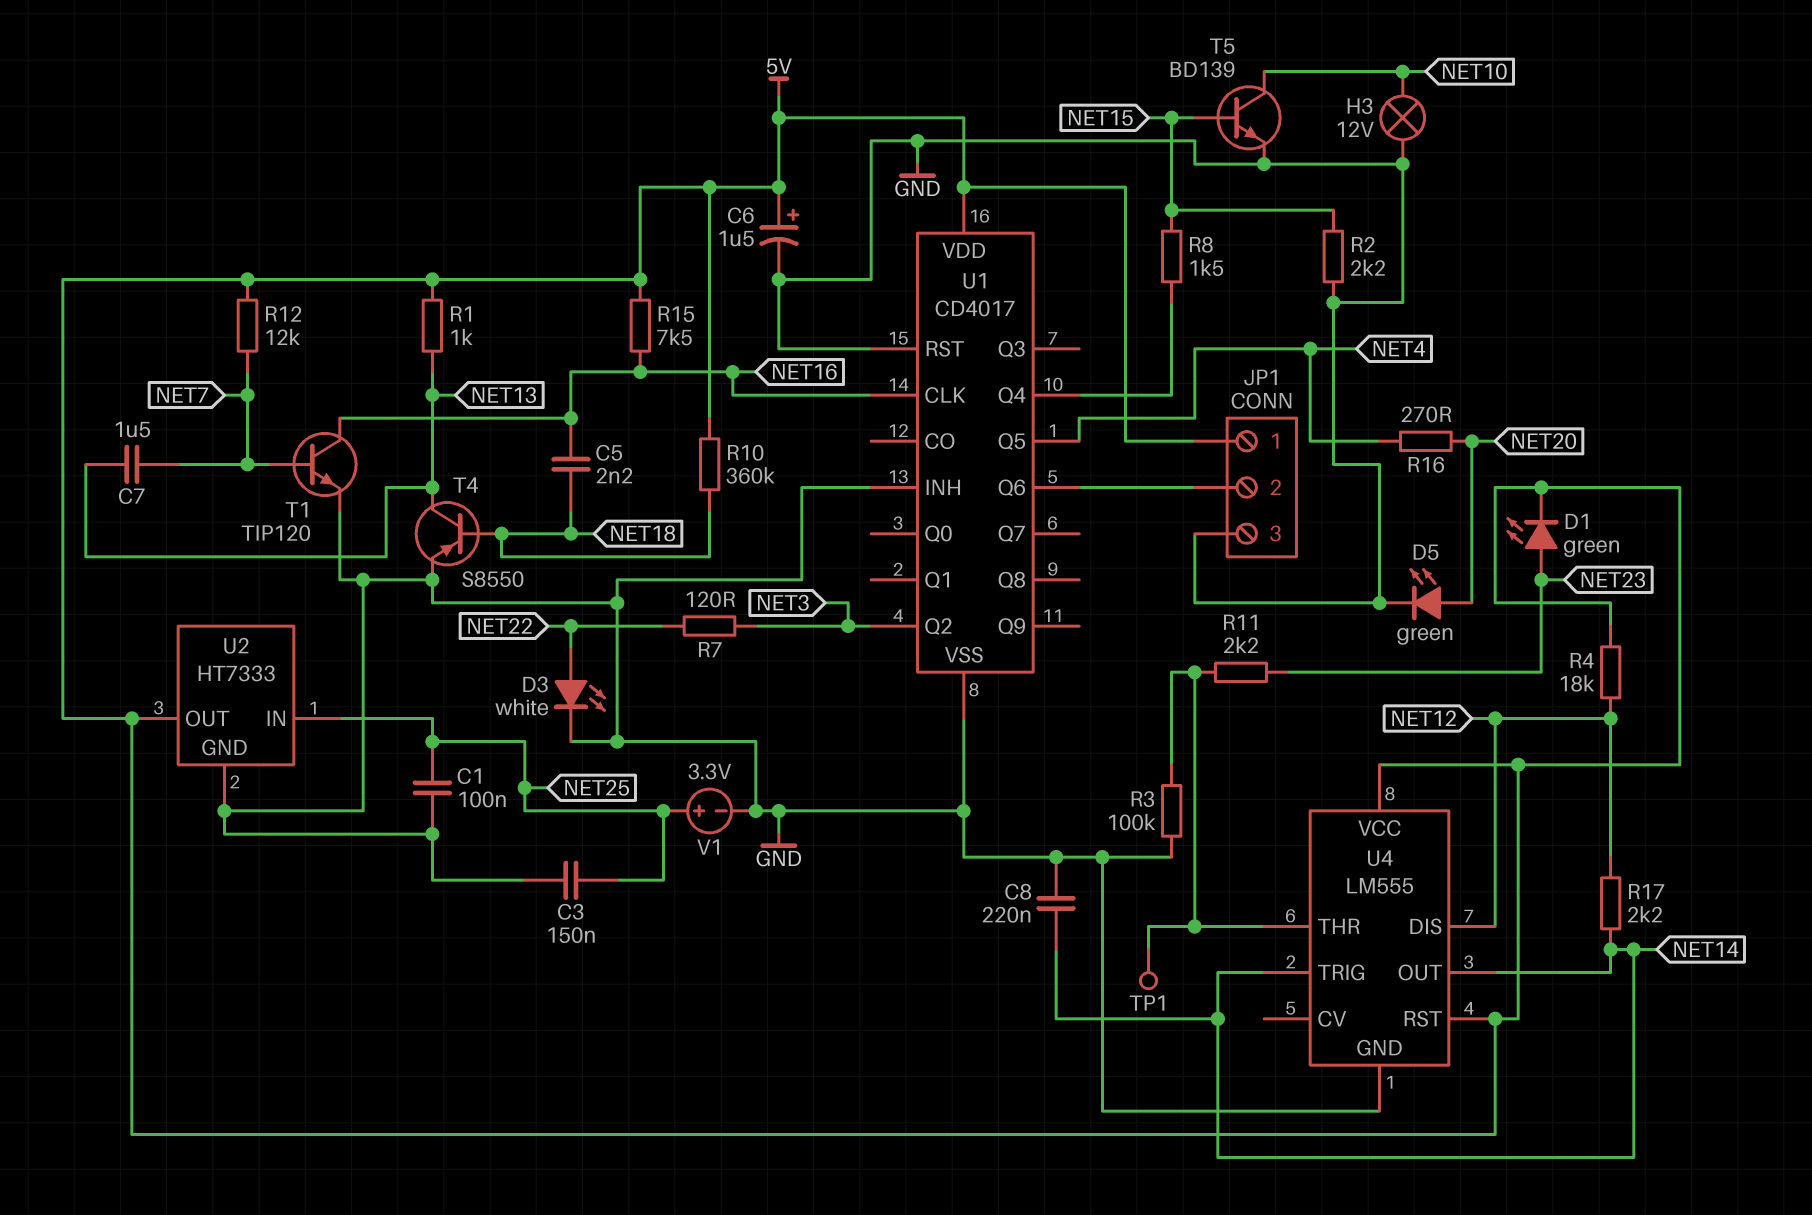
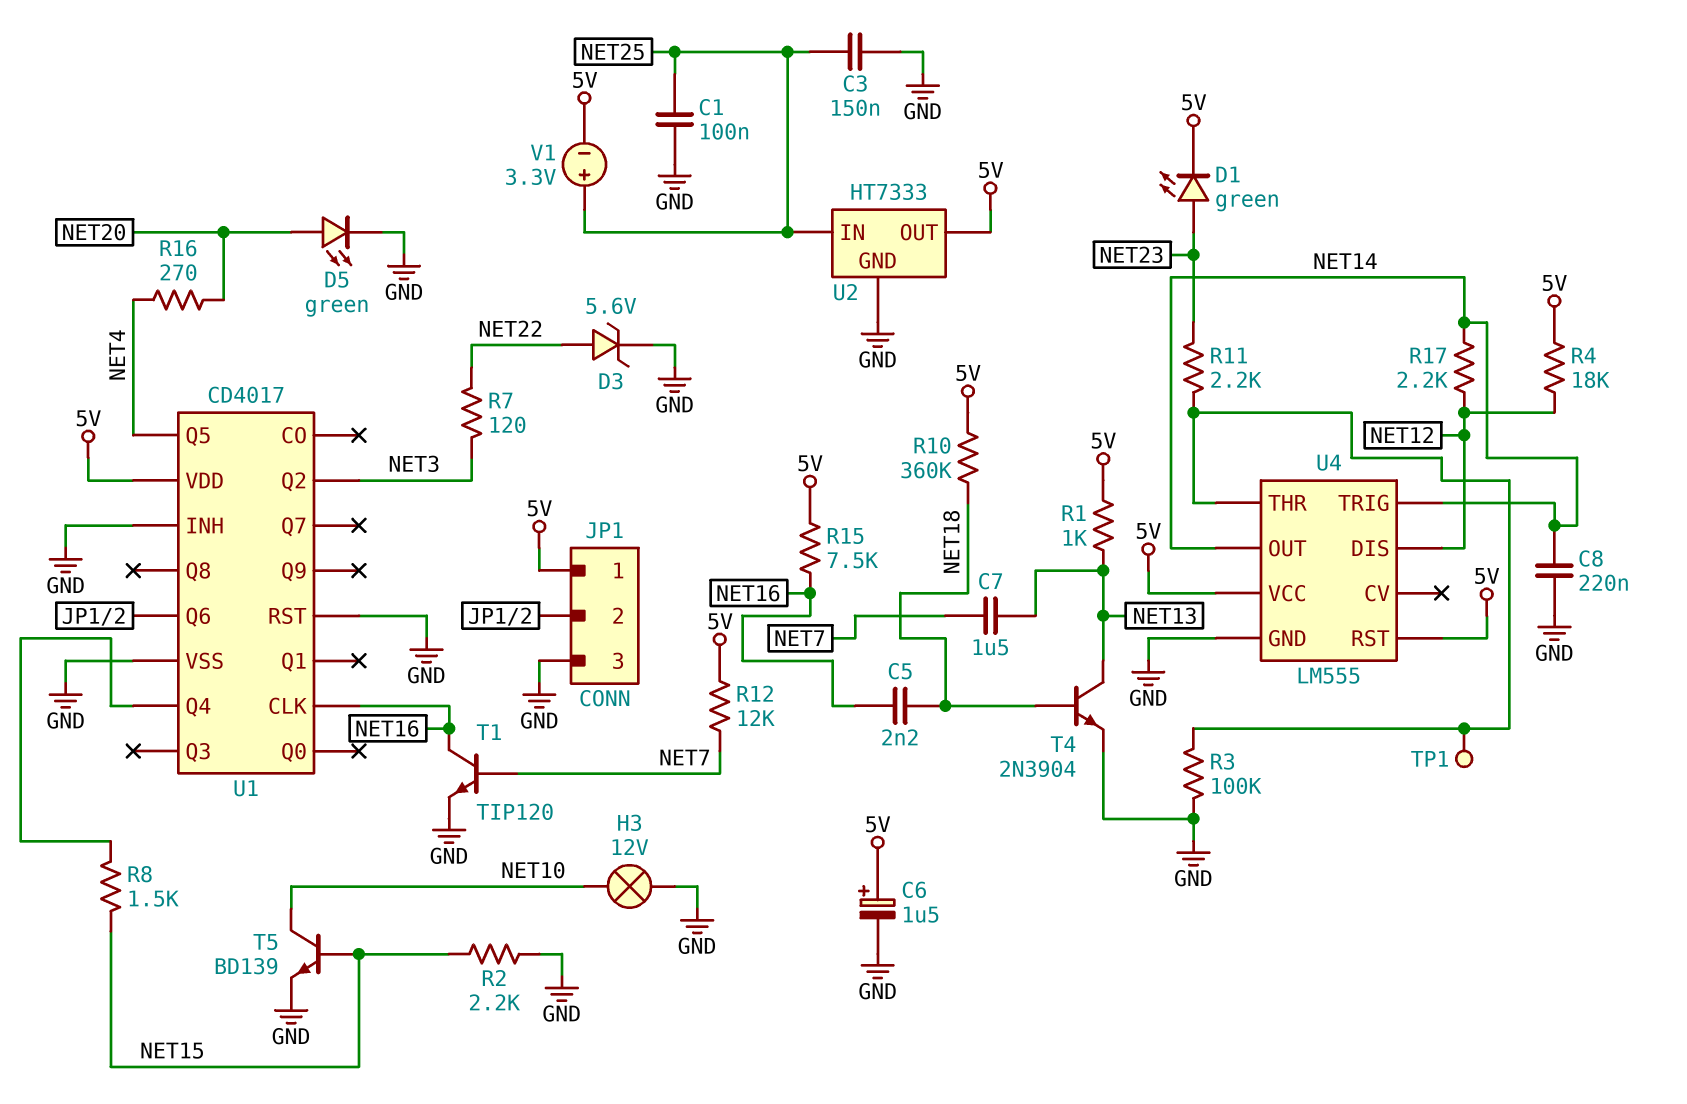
D3: LED white (A NET22, K GND) -> zener 5.6V (A NET22, K GND)
T4: PNP S8550 (B NET18, C NET13, E GND) -> NPN 2N3904 (B NET18, C NET13, E GND)
V1: 3.3V (plus NET25, minus GND) -> 3.3V (plus NET25, minus 5V)

